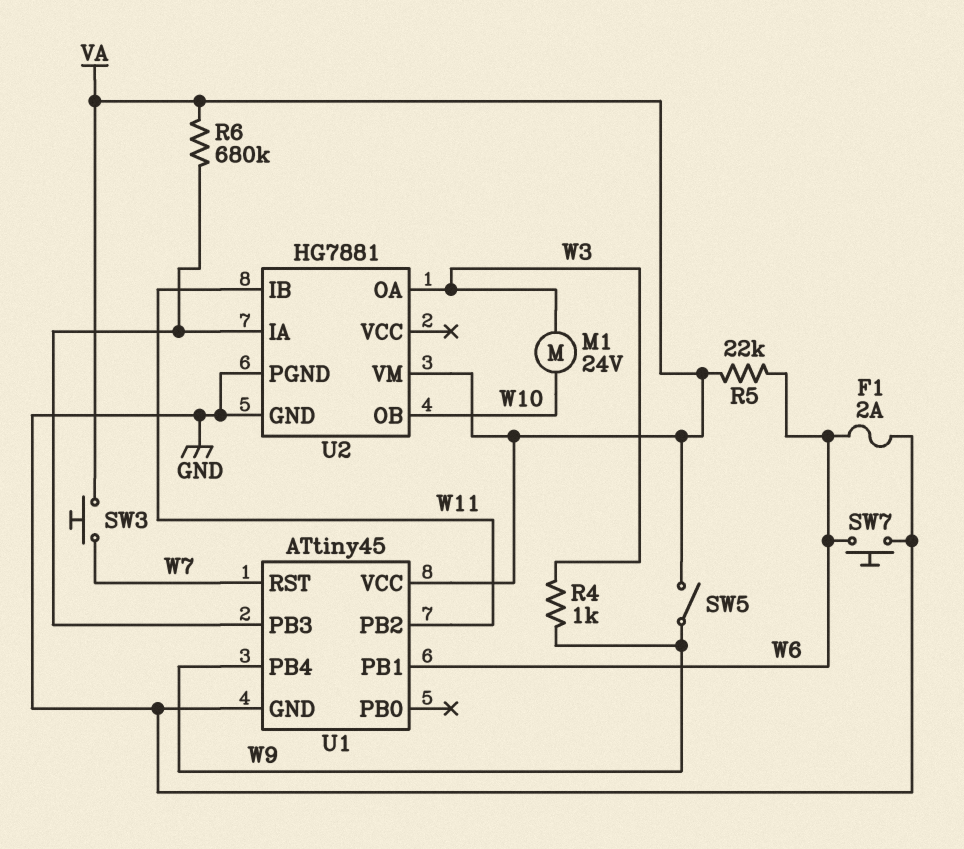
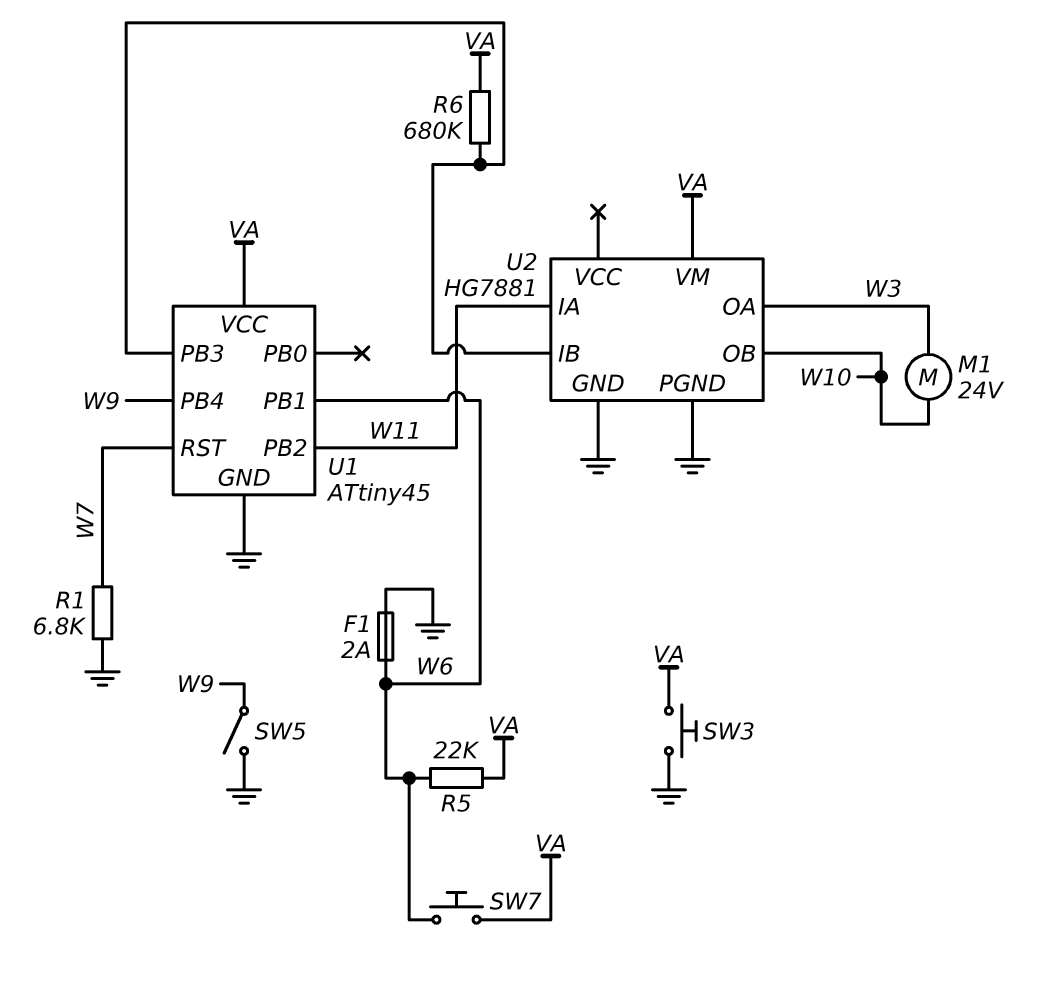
R1: none -> 6.8k (GND, W7)
R4: 1k (W3, W9) -> none
SW3: button (VA, W7) -> button (GND, VA)
SW5: switch (VA, W9) -> switch (GND, W9)
SW7: button (GND, W6) -> button (VA, W6)
U2 pin IA: U1/PB3 -> W11
U2 pin IB: W11 -> U1/PB3

